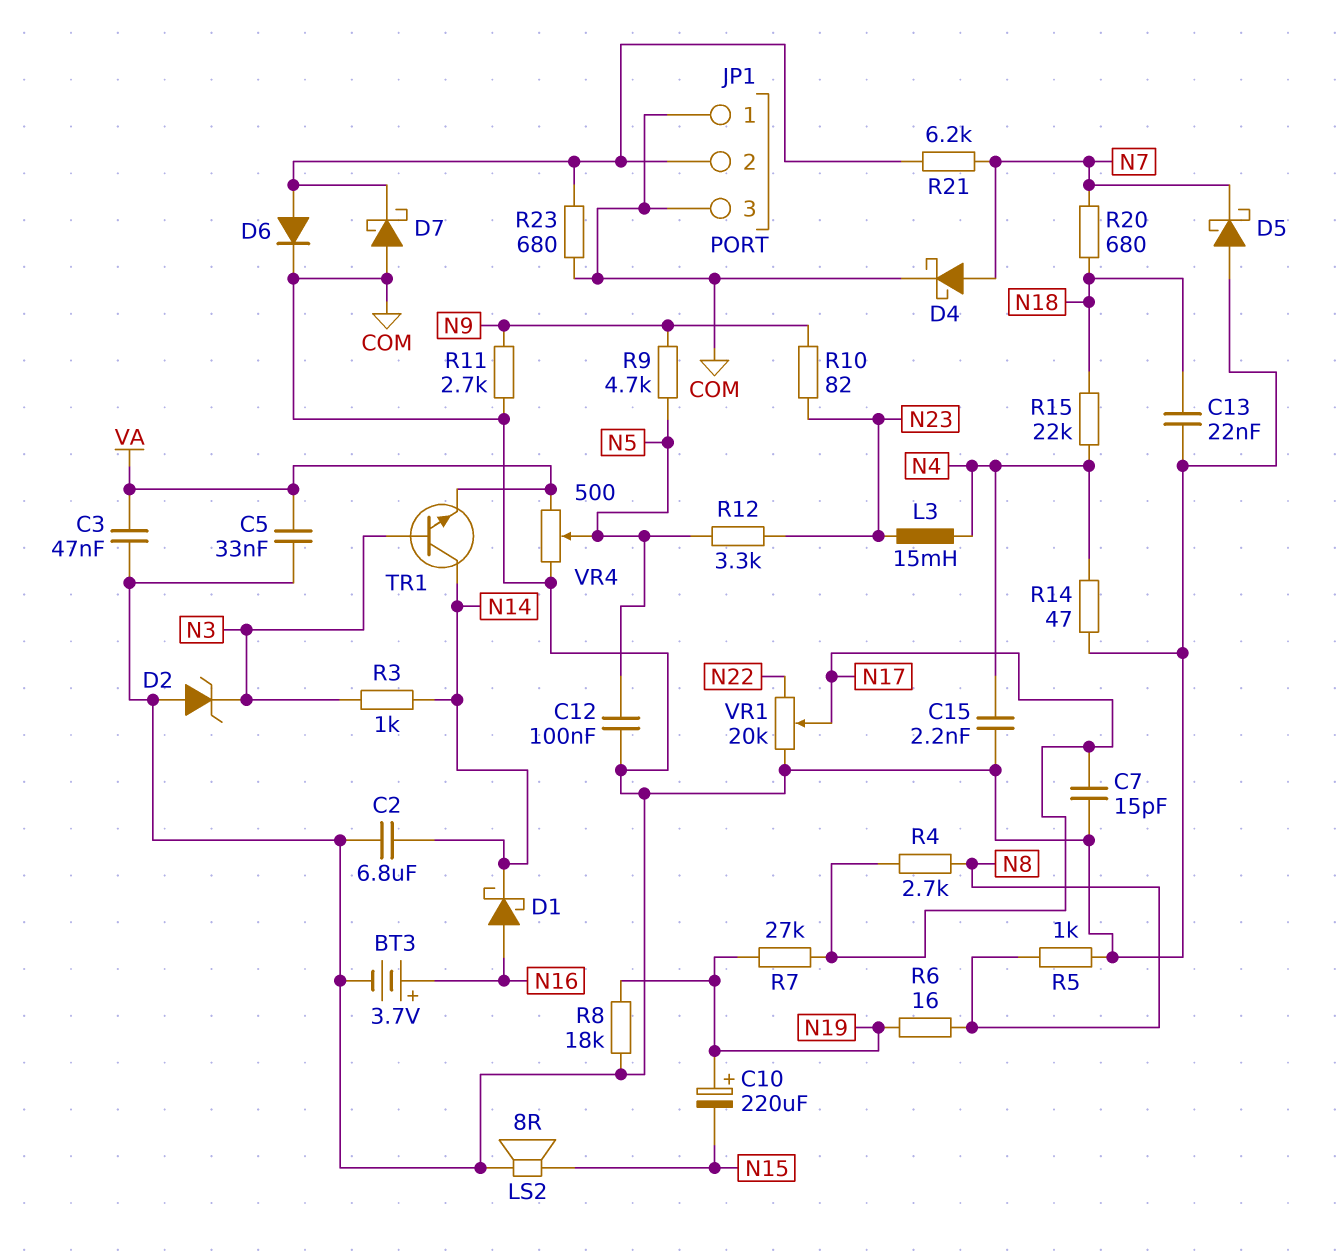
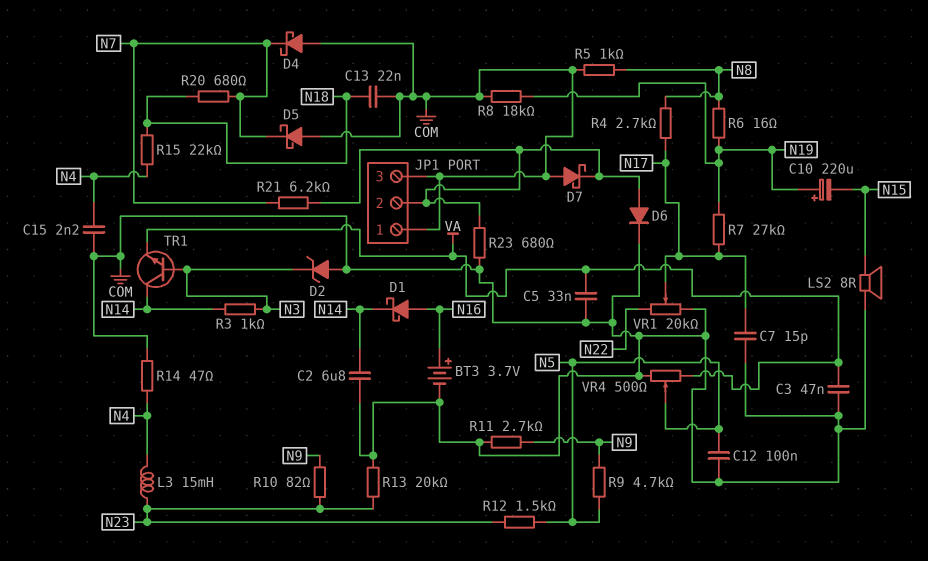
D4: schottky (A N7, K COM) -> schottky (A COM, K N7)
R12: 3.3k (N5, N23) -> 1.5k (N5, N23)
R13: none -> 20k (COM, N23)

